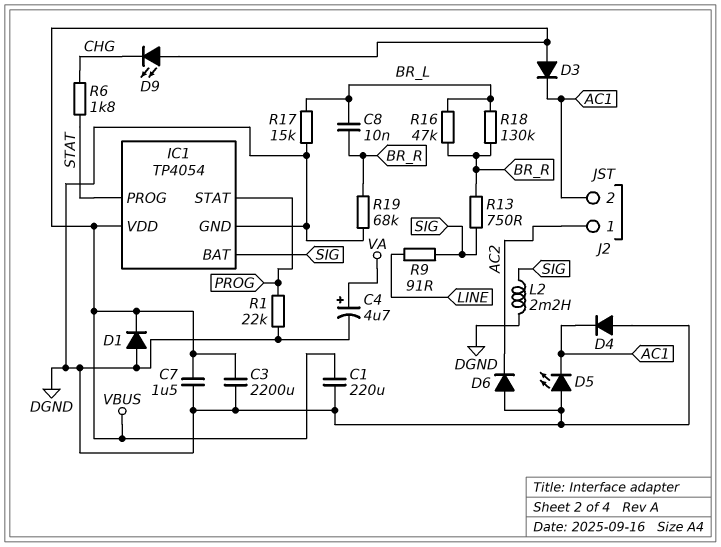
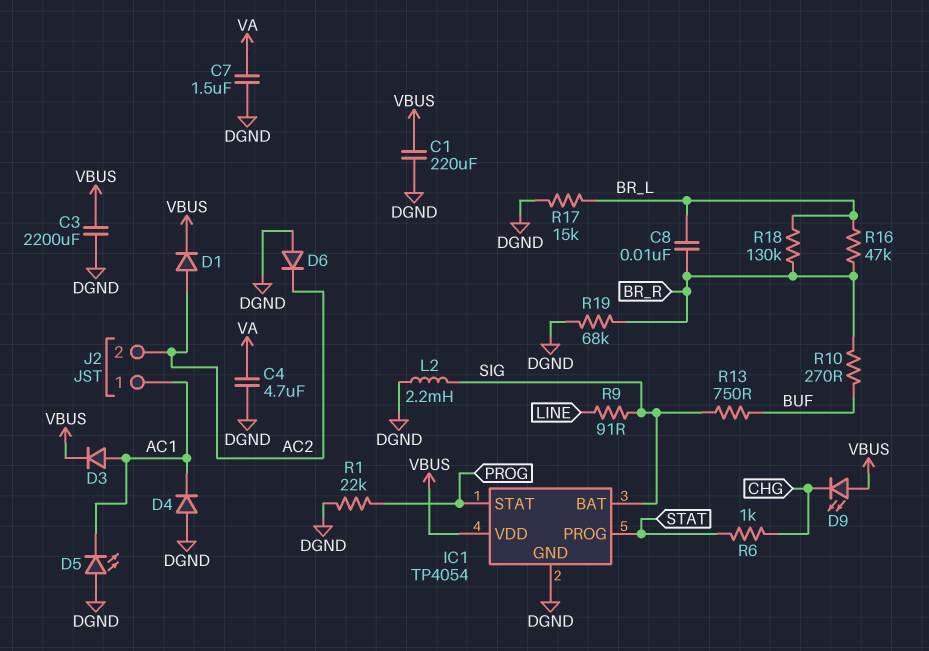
C4: 4.7uF (plus VA, minus DGND) -> 4.7uF (DGND, VA)
C7: 1.5uF (DGND, VBUS) -> 1.5uF (DGND, VA)
D1: diode (A DGND, K VBUS) -> diode (A AC2, K VBUS)
D3: diode (A VBUS, K AC1) -> diode (A AC1, K VBUS)
J2 pin 1: AC2 -> AC1
J2 pin 2: AC1 -> AC2
R6: 1.8k (CHG, STAT) -> 1k (CHG, STAT)
R10: none -> 270 (BR_R, BUF)
R13: 750 (BR_R, SIG) -> 750 (BUF, SIG)

